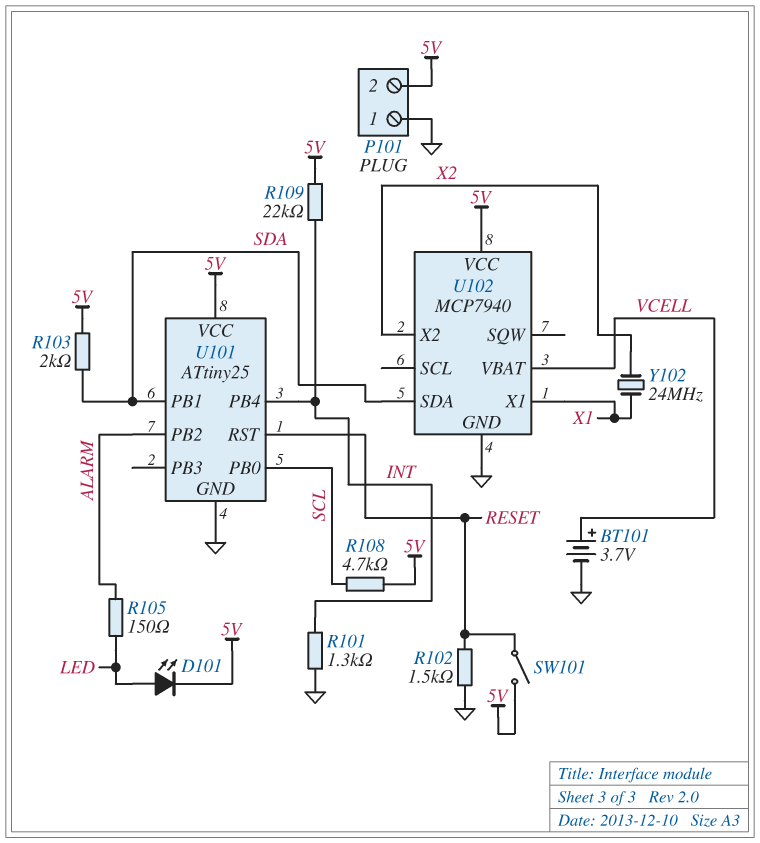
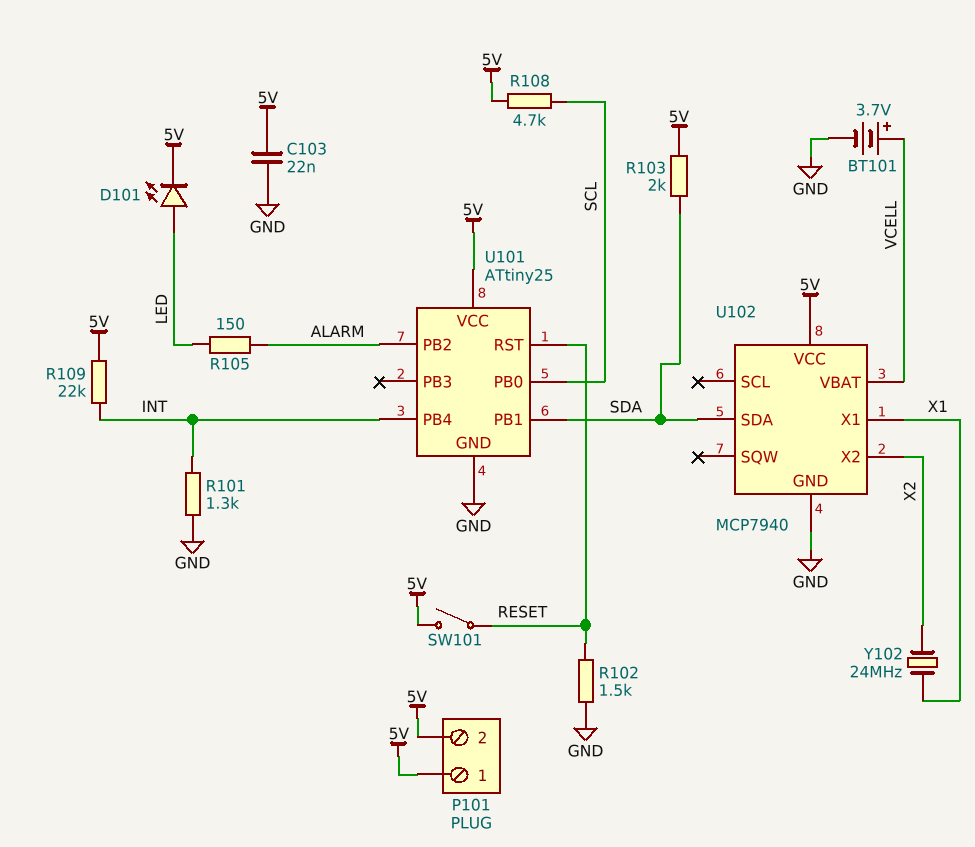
C103: none -> 22nF (5V, GND)
P101 pin 1: GND -> 5V

